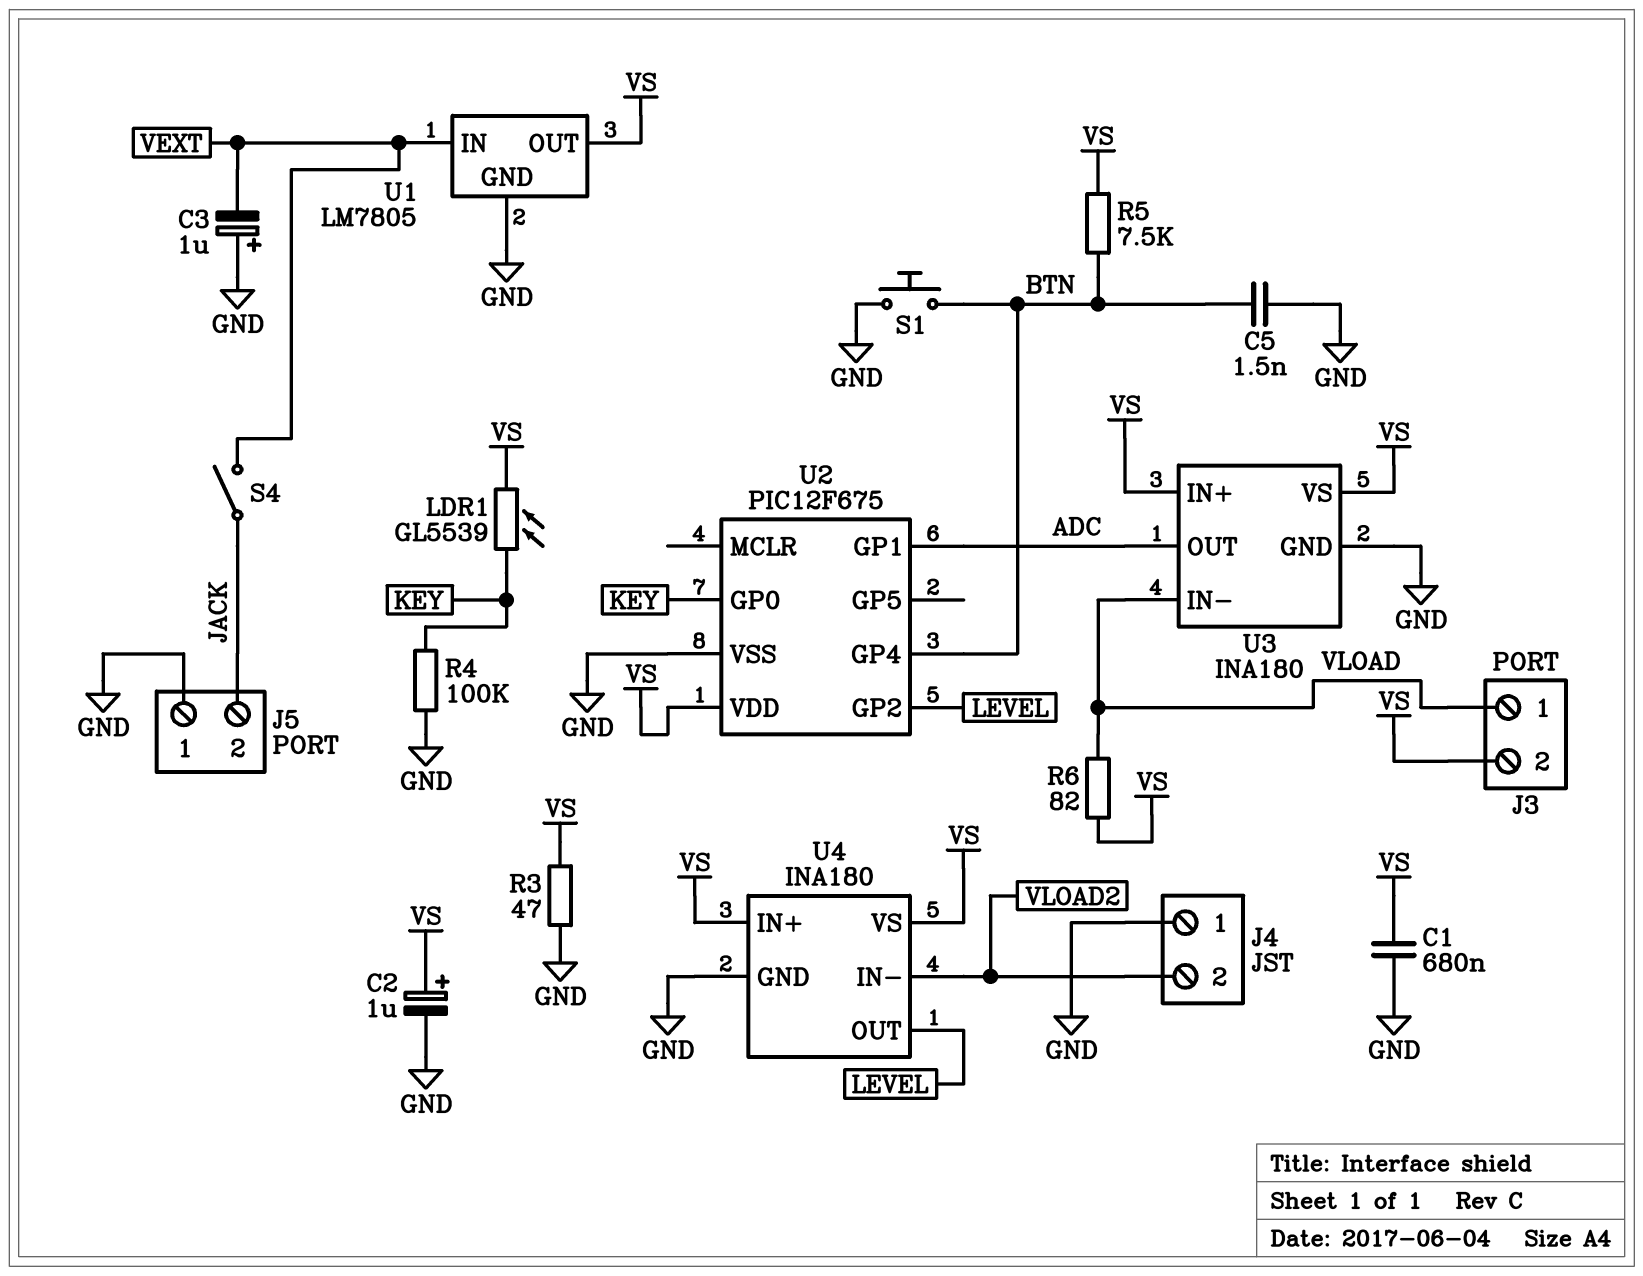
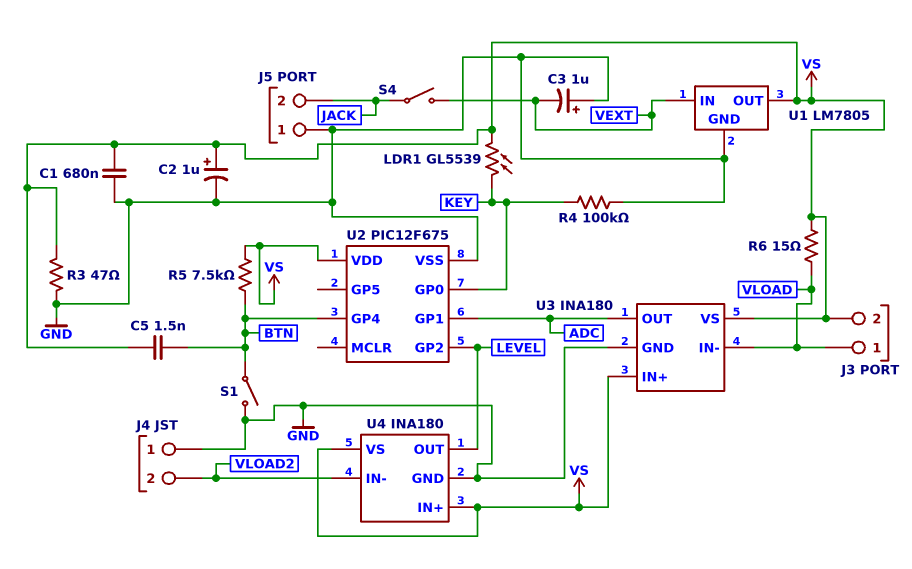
C5: 1.5nF (BTN, GND) -> 1.5nF (BTN, VS)
R6: 82 (VLOAD, VS) -> 15 (VLOAD, VS)
S1: button (BTN, GND) -> switch (BTN, GND)

